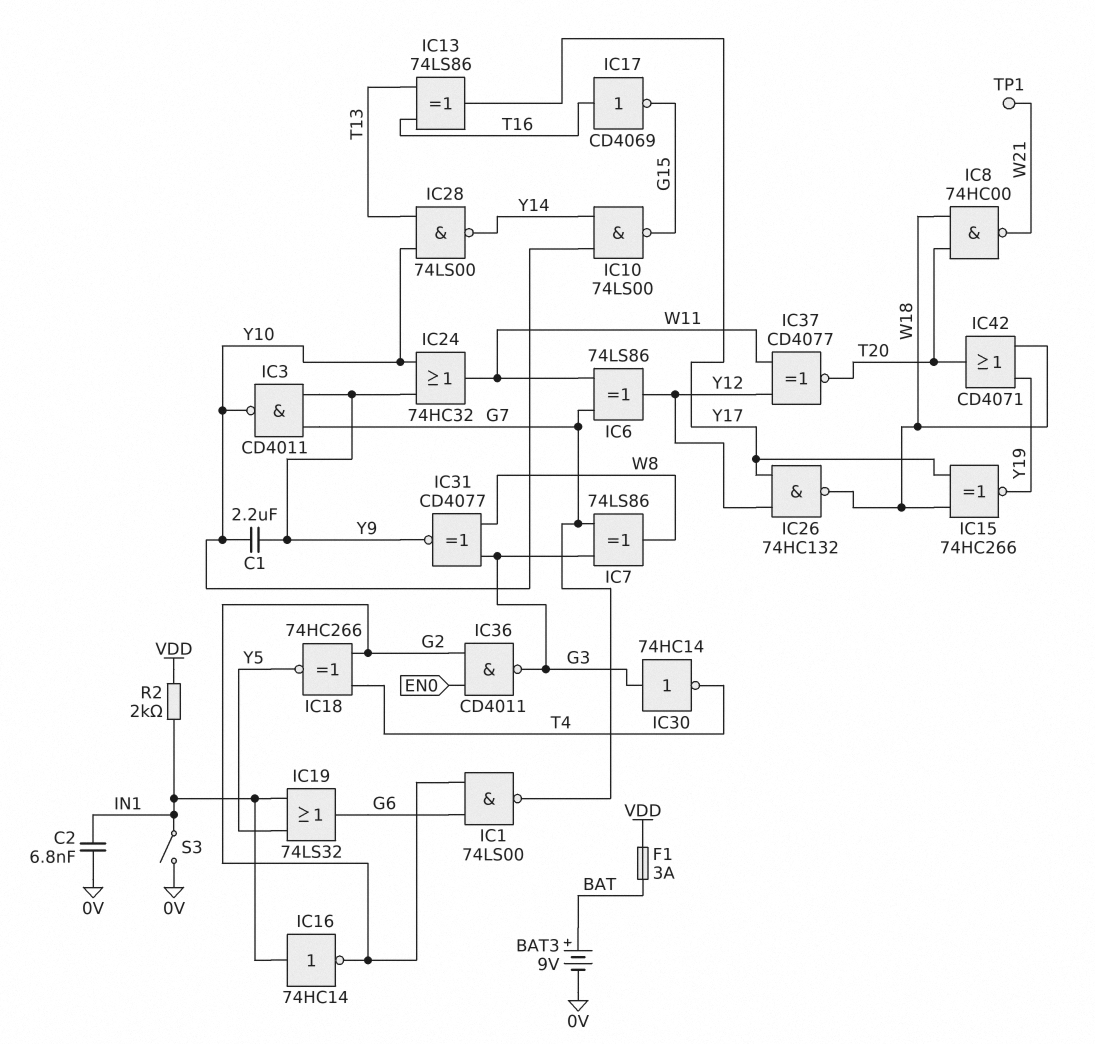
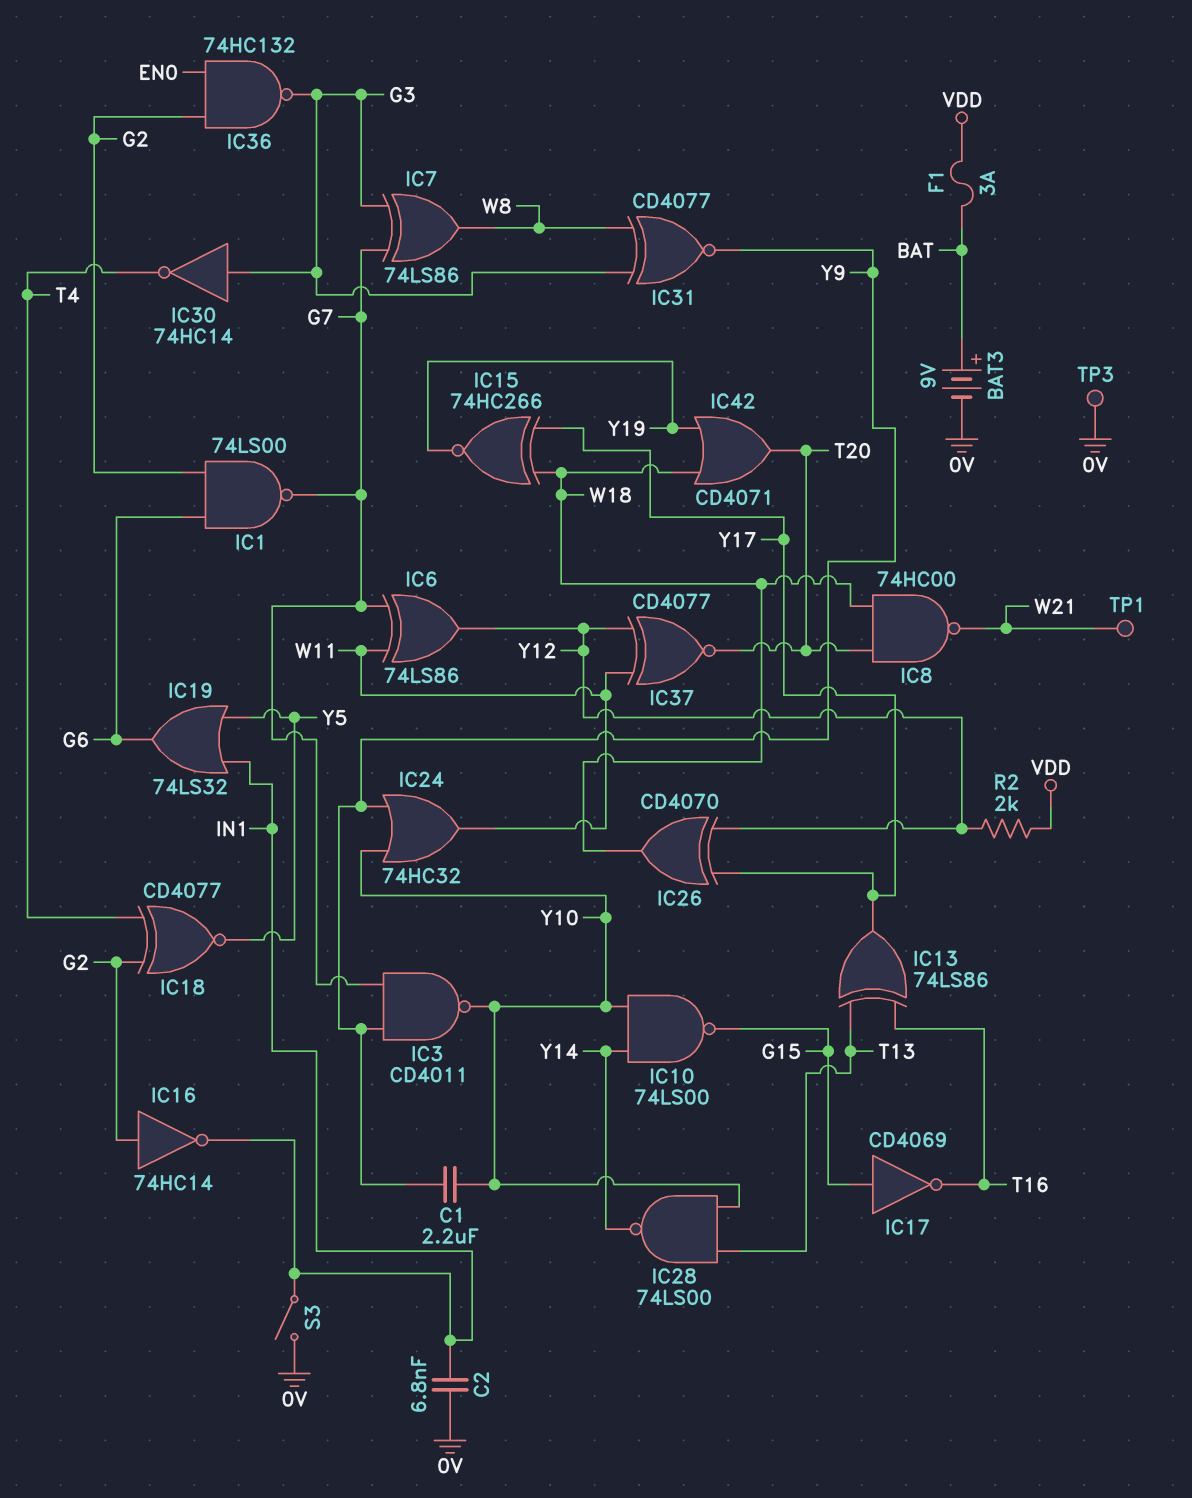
IC16: NOT 74HC14 (in IN1, out G2) -> NOT 74HC14 (in G2, out IN1)
IC17: NOT CD4069 (in T16, out G15) -> NOT CD4069 (in G15, out T16)
IC18: XNOR 74HC266 (in G2, in T4, out Y5) -> XNOR CD4077 (in G2, in T4, out Y5)
IC26: NAND 74HC132 (in Y12, in Y17, out W18) -> XOR CD4070 (in Y12, in Y17, out W18)
IC36: NAND CD4011 (in EN0, in G2, out G3) -> NAND 74HC132 (in EN0, in G2, out G3)
R2: 2k (IN1, VDD) -> 2k (VDD, Y12)
TP3: none -> test point (0V)

